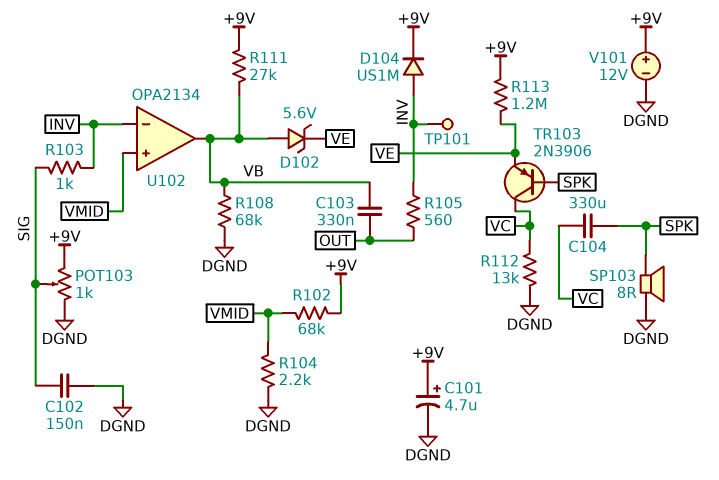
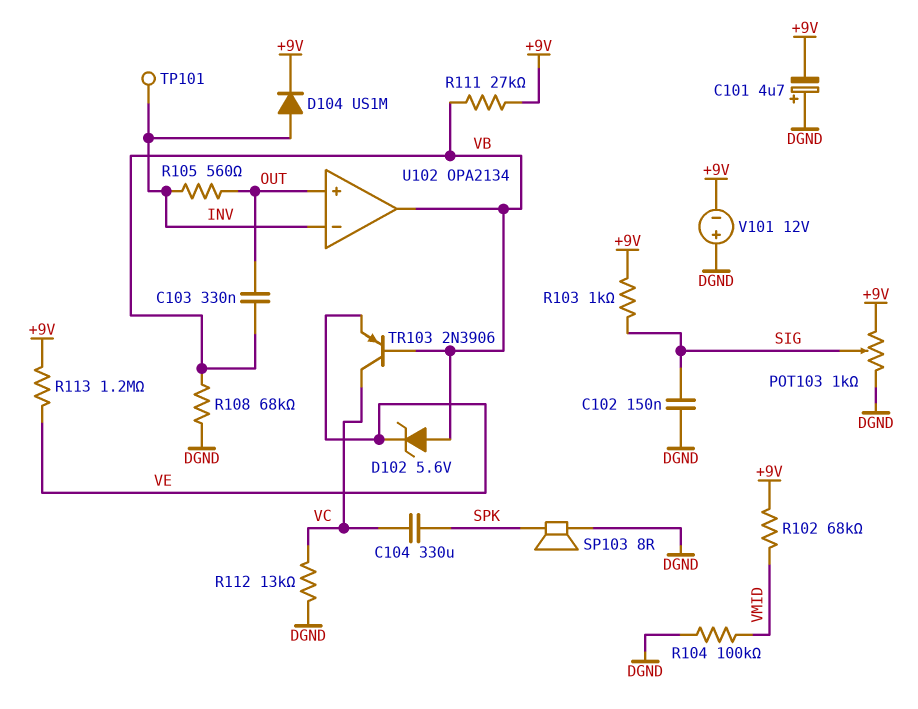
C101: 4.7uF (plus +9V, minus DGND) -> 4.7uF (plus DGND, minus +9V)
R103: 1k (INV, SIG) -> 1k (+9V, SIG)
R104: 2.2k (DGND, VMID) -> 100k (DGND, VMID)
TR103: PNP 2N3906 (B SPK, C VC, E VE) -> PNP 2N3906 (B VB, C VC, E VE)
U102 pin in+: VMID -> OUT
V101: 12V (plus +9V, minus DGND) -> 12V (plus DGND, minus +9V)

